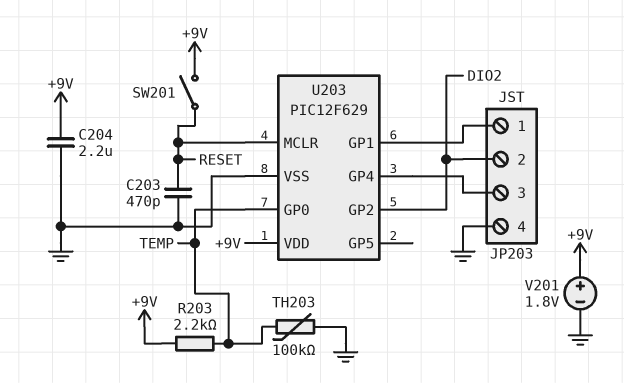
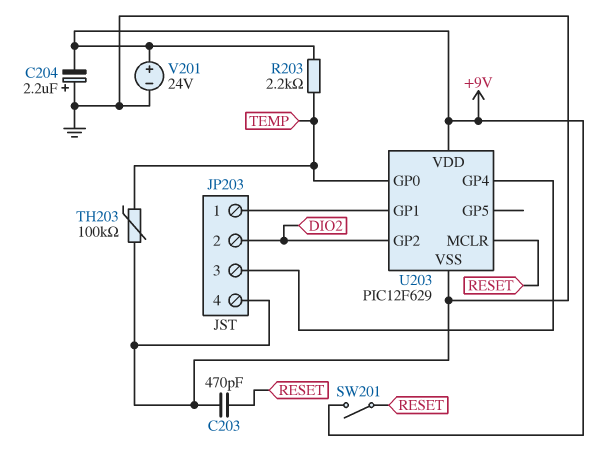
C204: 2.2uF (+9V, GND) -> 2.2uF (plus GND, minus +9V)
V201: 1.8V (plus +9V, minus GND) -> 24V (plus +9V, minus GND)

